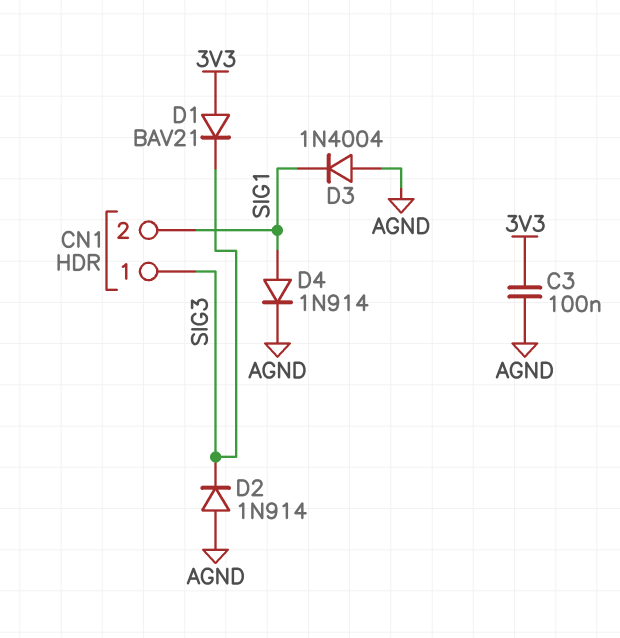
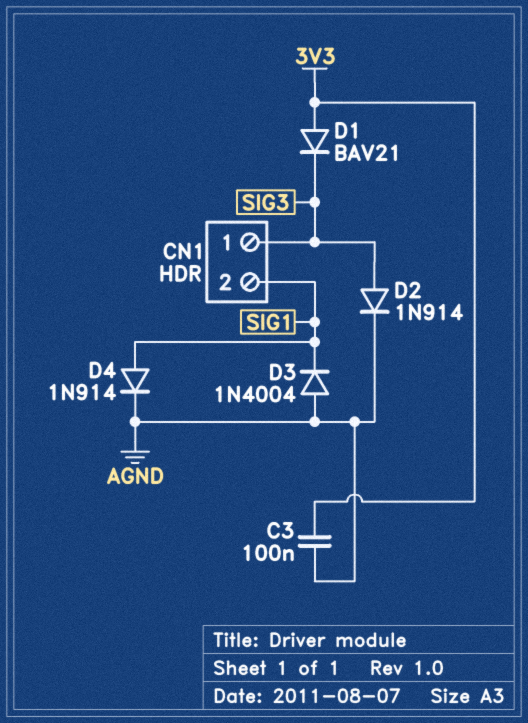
D2: diode 1N914 (A AGND, K SIG3) -> diode 1N914 (A SIG3, K AGND)

